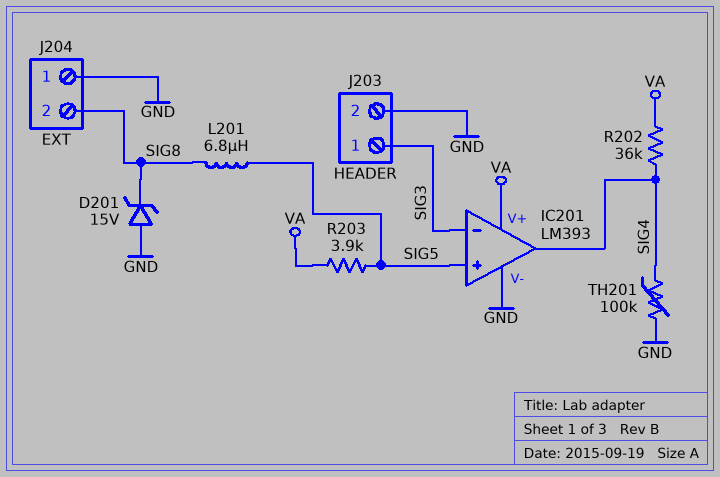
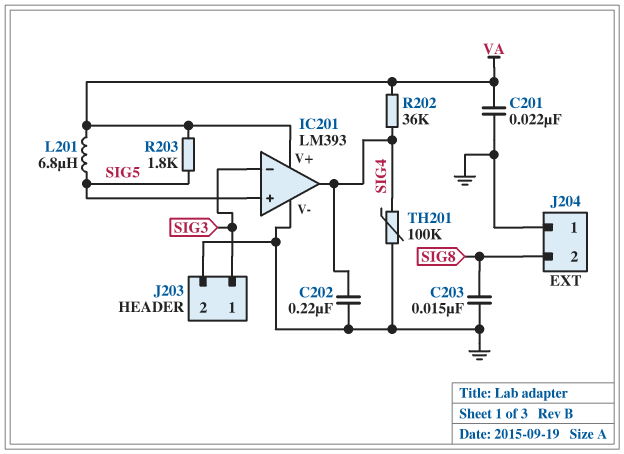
C201: none -> 22nF (GND, VA)
C202: none -> 220nF (GND, SIG4)
C203: none -> 15nF (GND, SIG8)
D201: zener 15V (A GND, K SIG8) -> none
L201: 6.8uH (SIG5, SIG8) -> 6.8uH (SIG5, VA)
R203: 3.9k (SIG5, VA) -> 1.8k (SIG5, VA)

